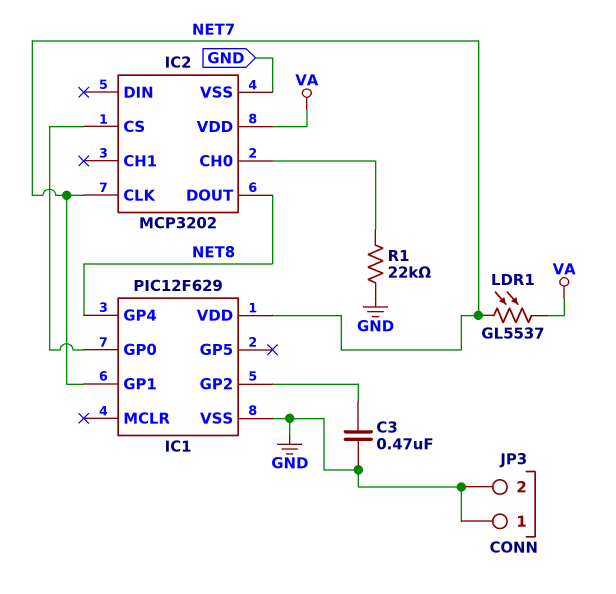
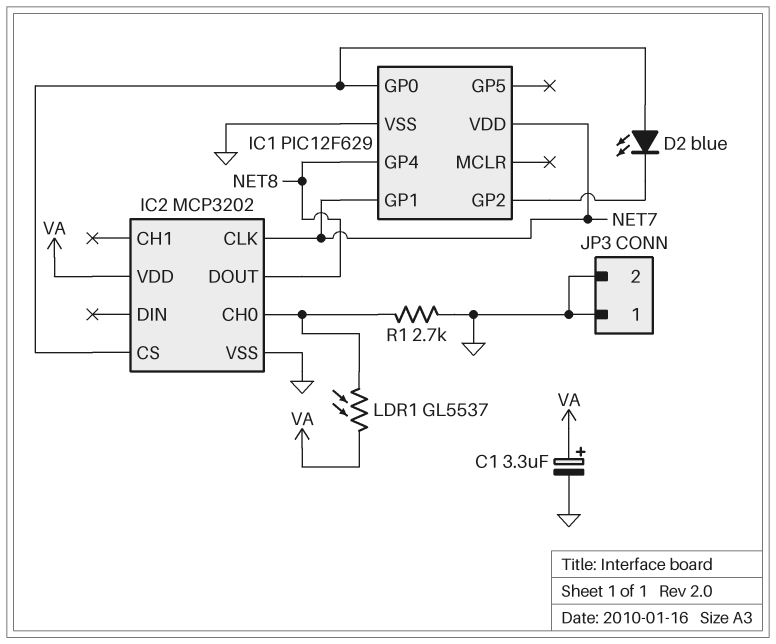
C1: none -> 3.3uF (plus VA, minus GND)
C3: 470nF (GND, IC1/GP2) -> none
D2: none -> LED blue (A IC1/GP0, K IC1/GP2)
LDR1: GL5537 (NET7, VA) -> GL5537 (IC2/CH0, VA)
R1: 22k (GND, IC2/CH0) -> 2.7k (GND, IC2/CH0)

